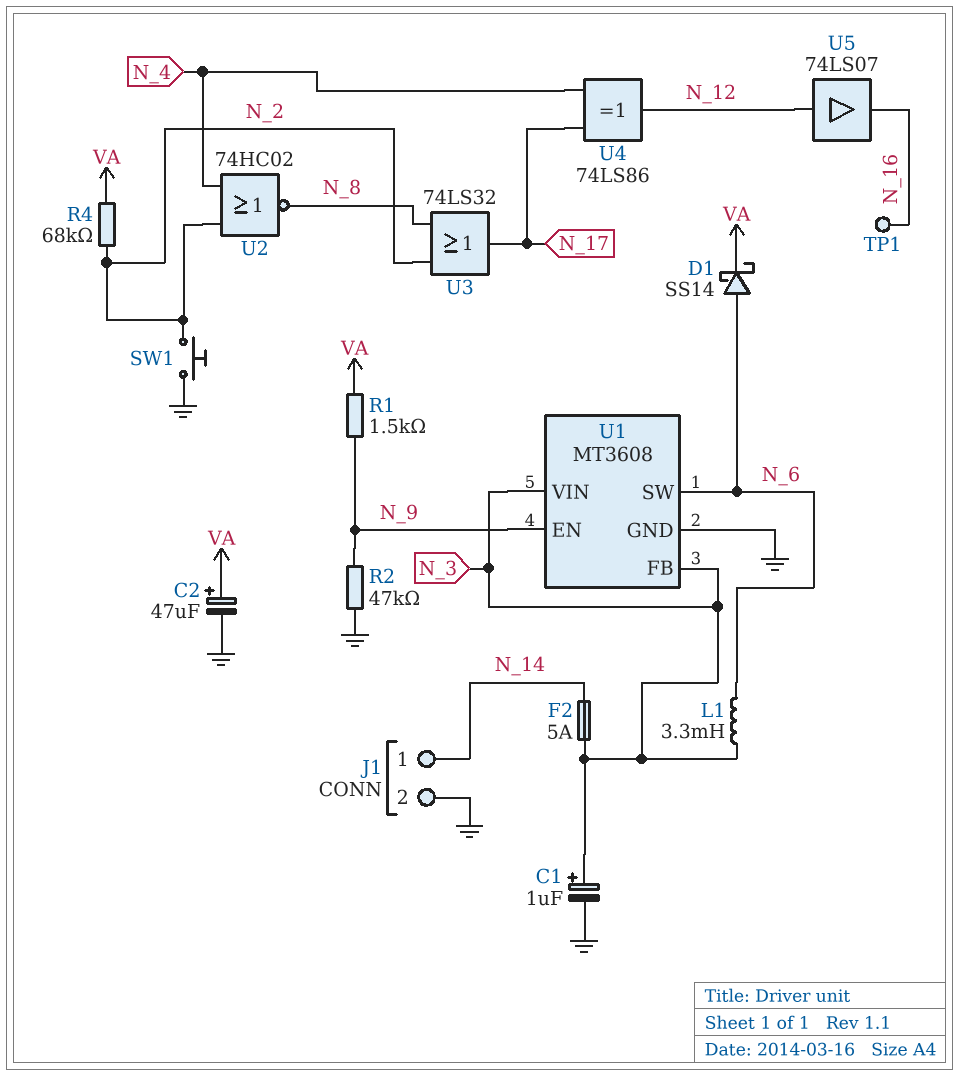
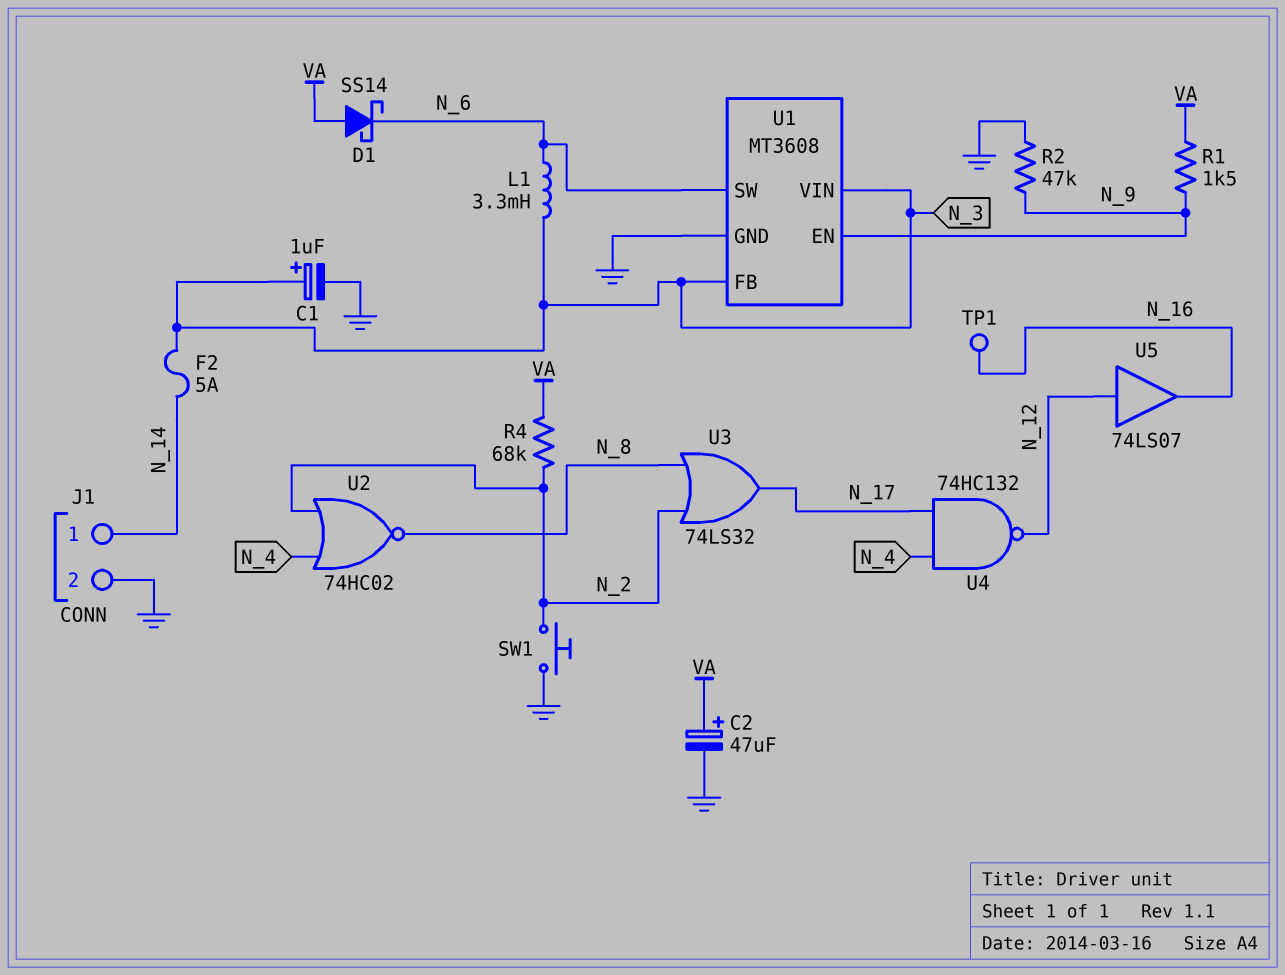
D1: schottky SS14 (A N_6, K VA) -> schottky SS14 (A VA, K N_6)
U4: XOR 74LS86 (in N_4, in N_17, out N_12) -> NAND 74HC132 (in N_4, in N_17, out N_12)

